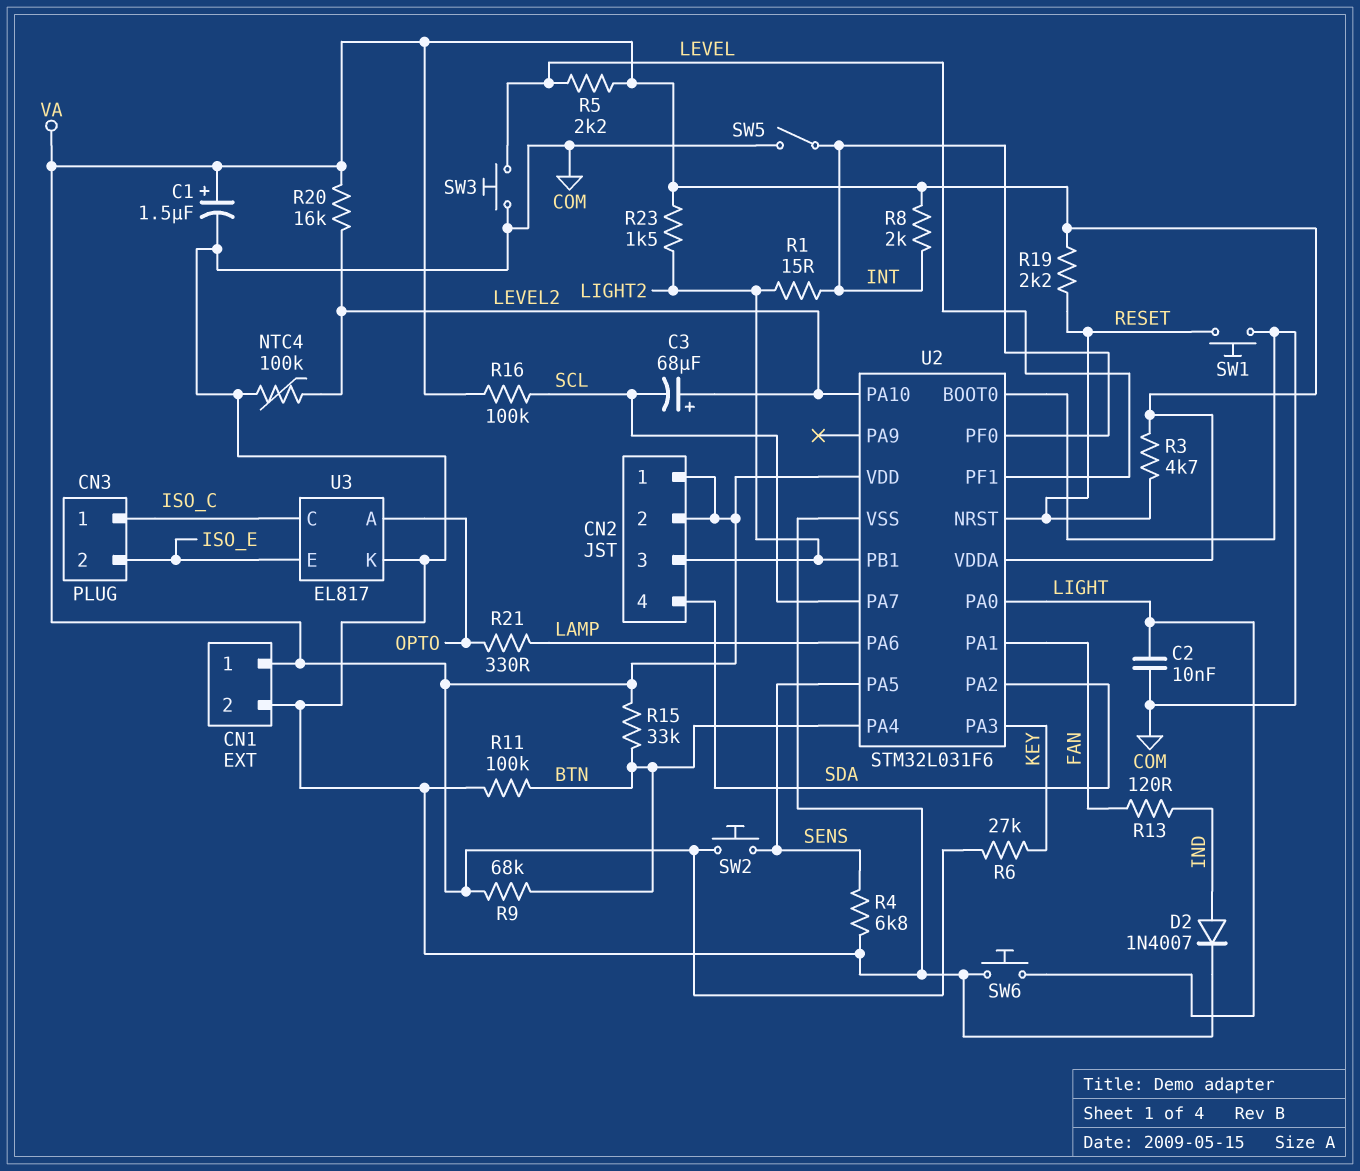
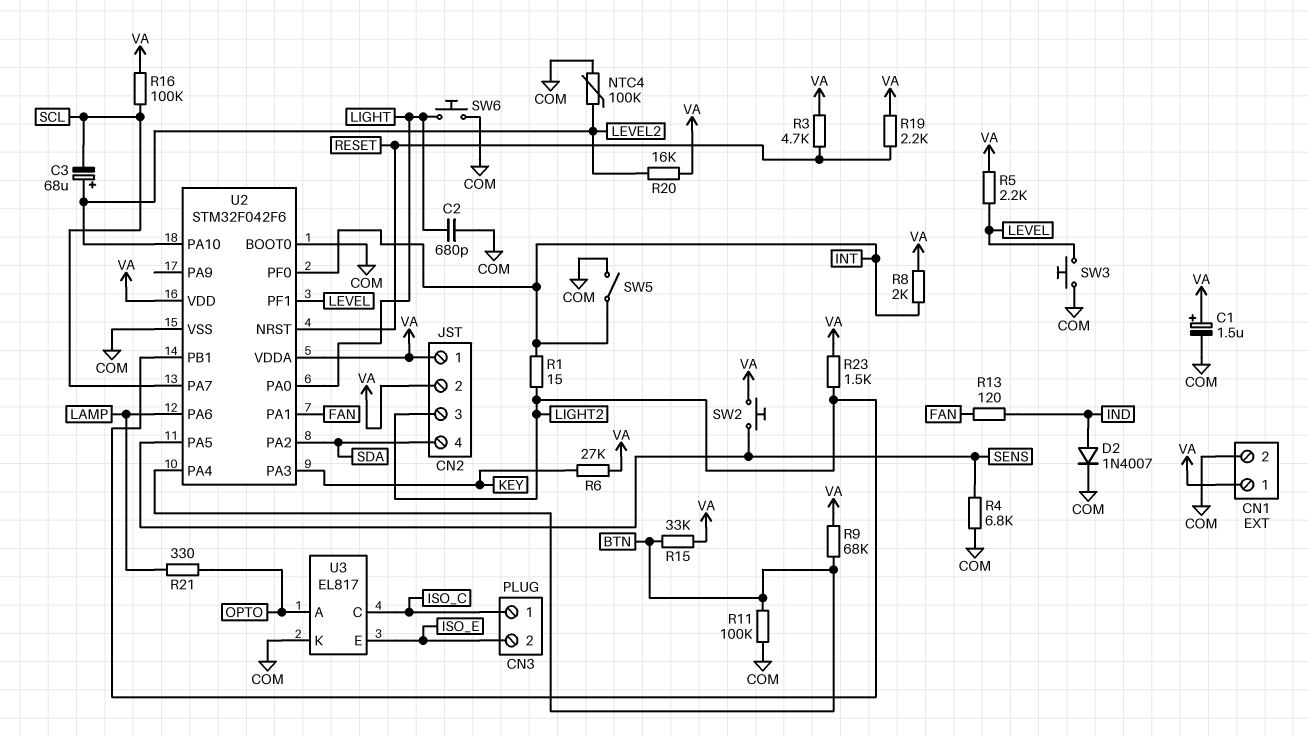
C2: 10nF (COM, LIGHT) -> 680pF (COM, LIGHT)
SW1: button (COM, RESET) -> none
U2: STM32L031F6 -> STM32F042F6

